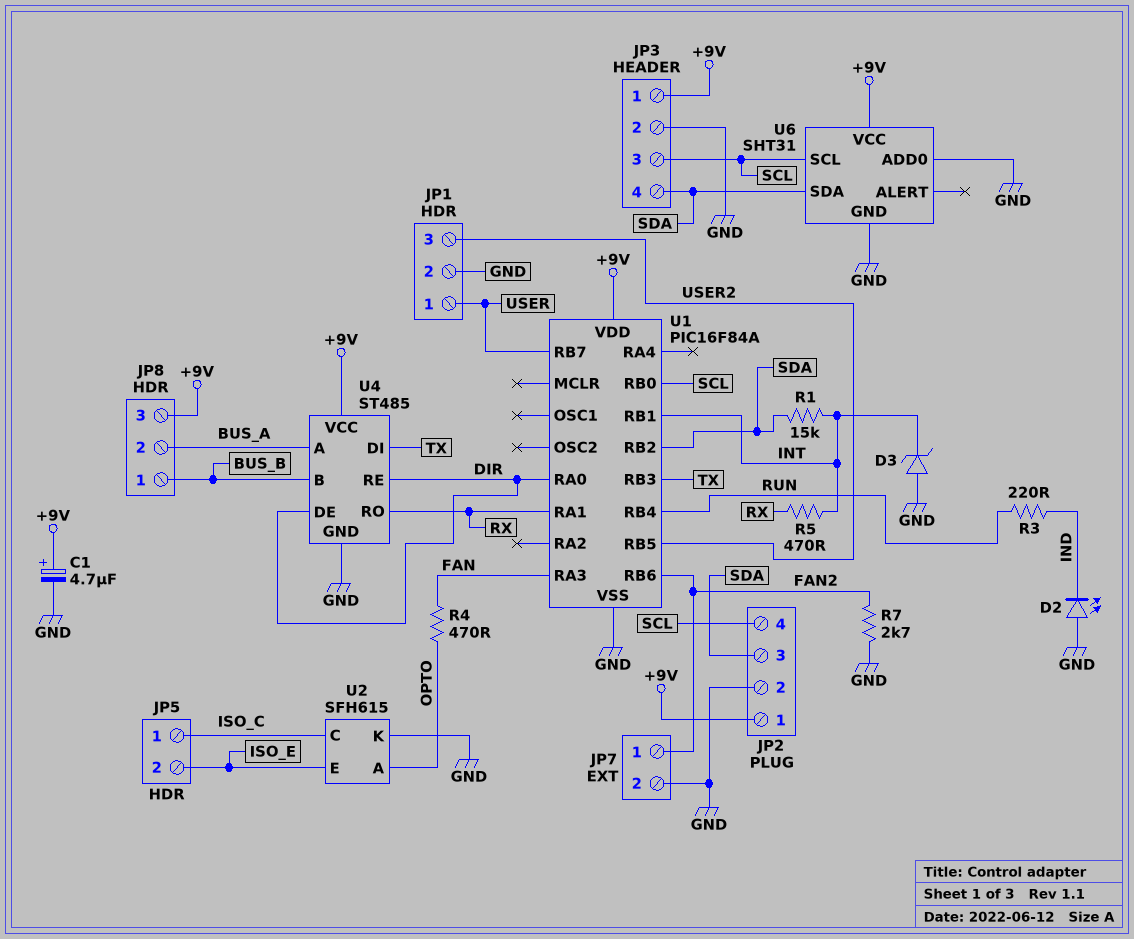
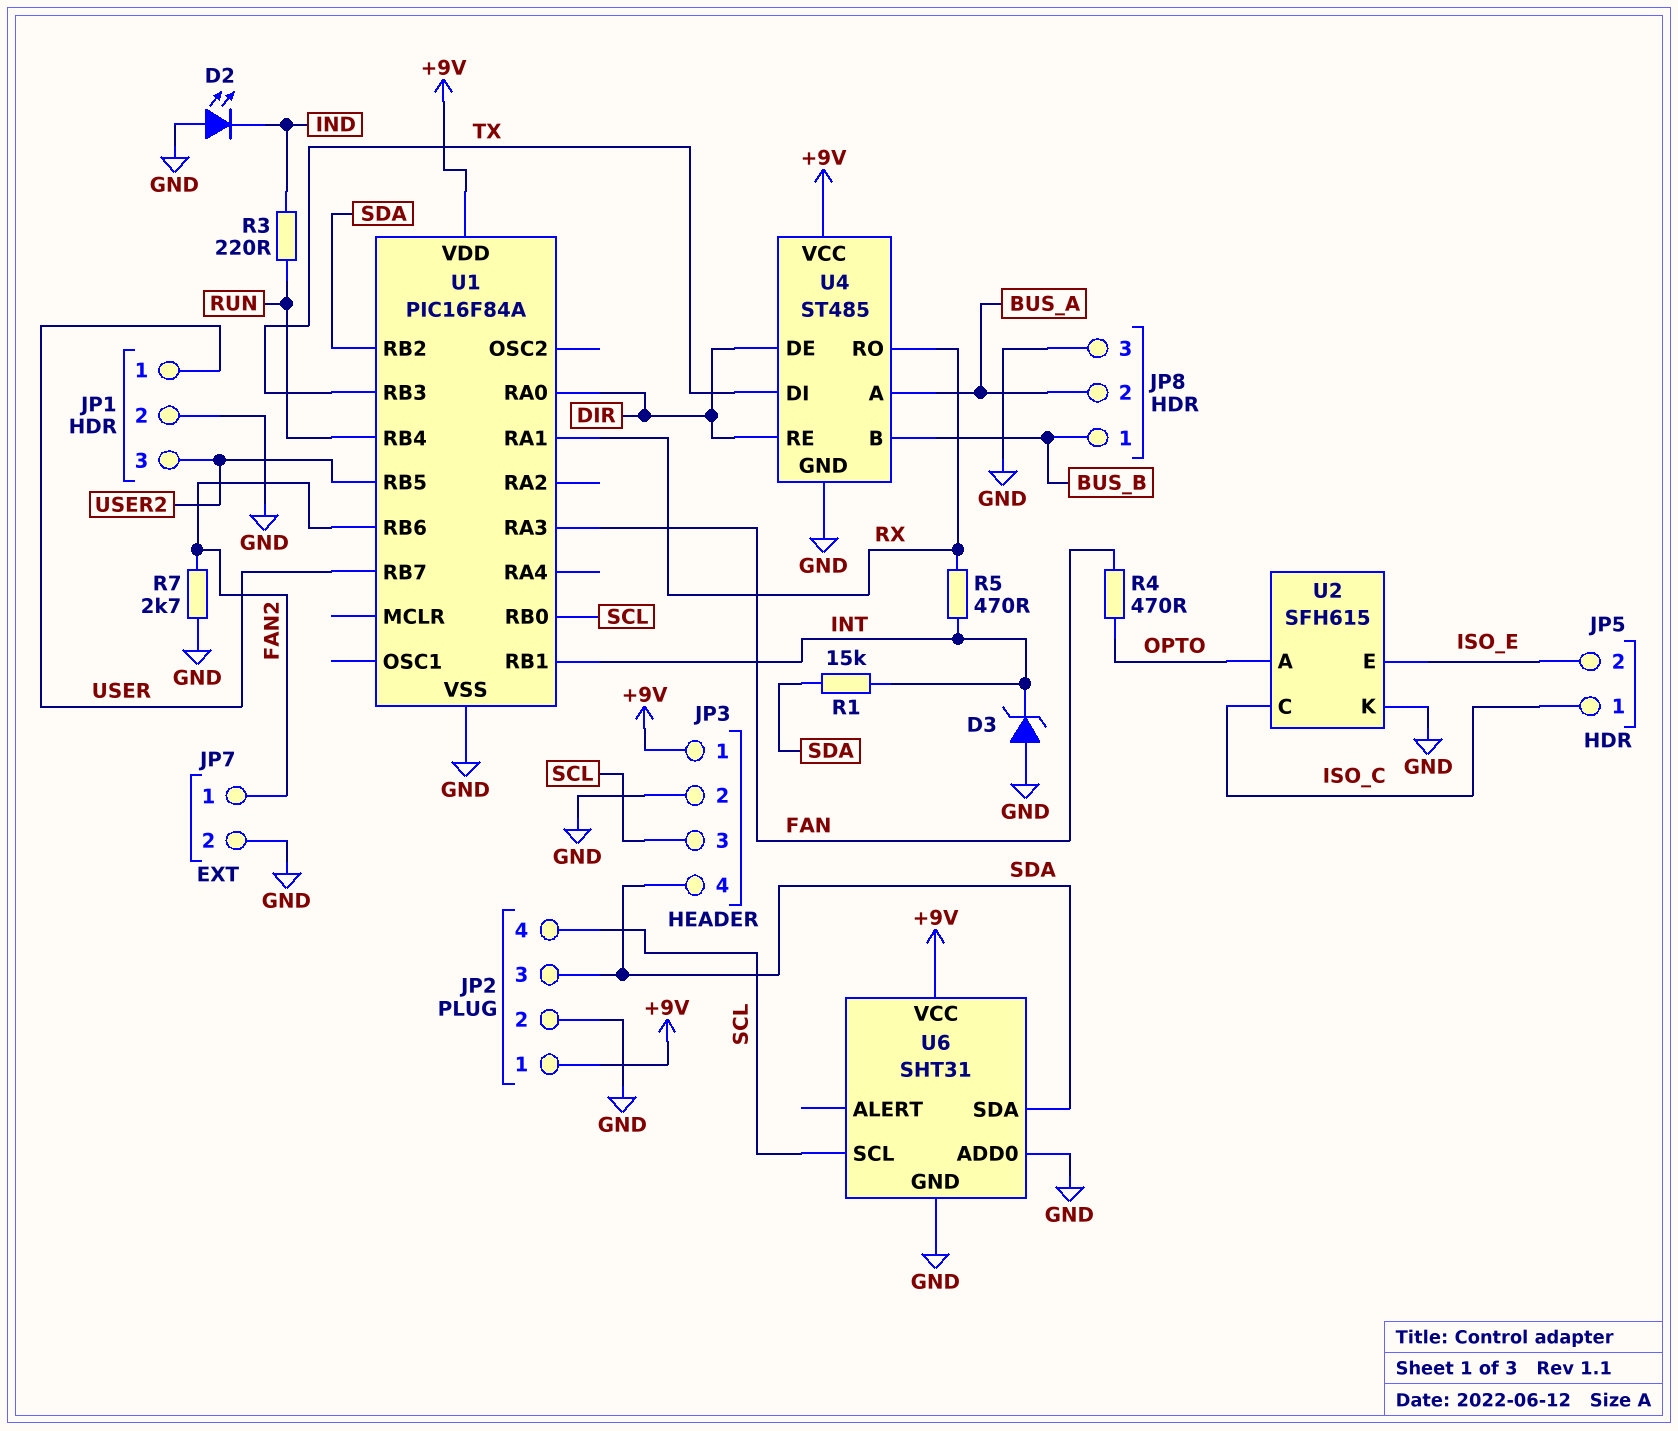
C1: 4.7uF (plus +9V, minus GND) -> none
JP8 pin 3: +9V -> GND

